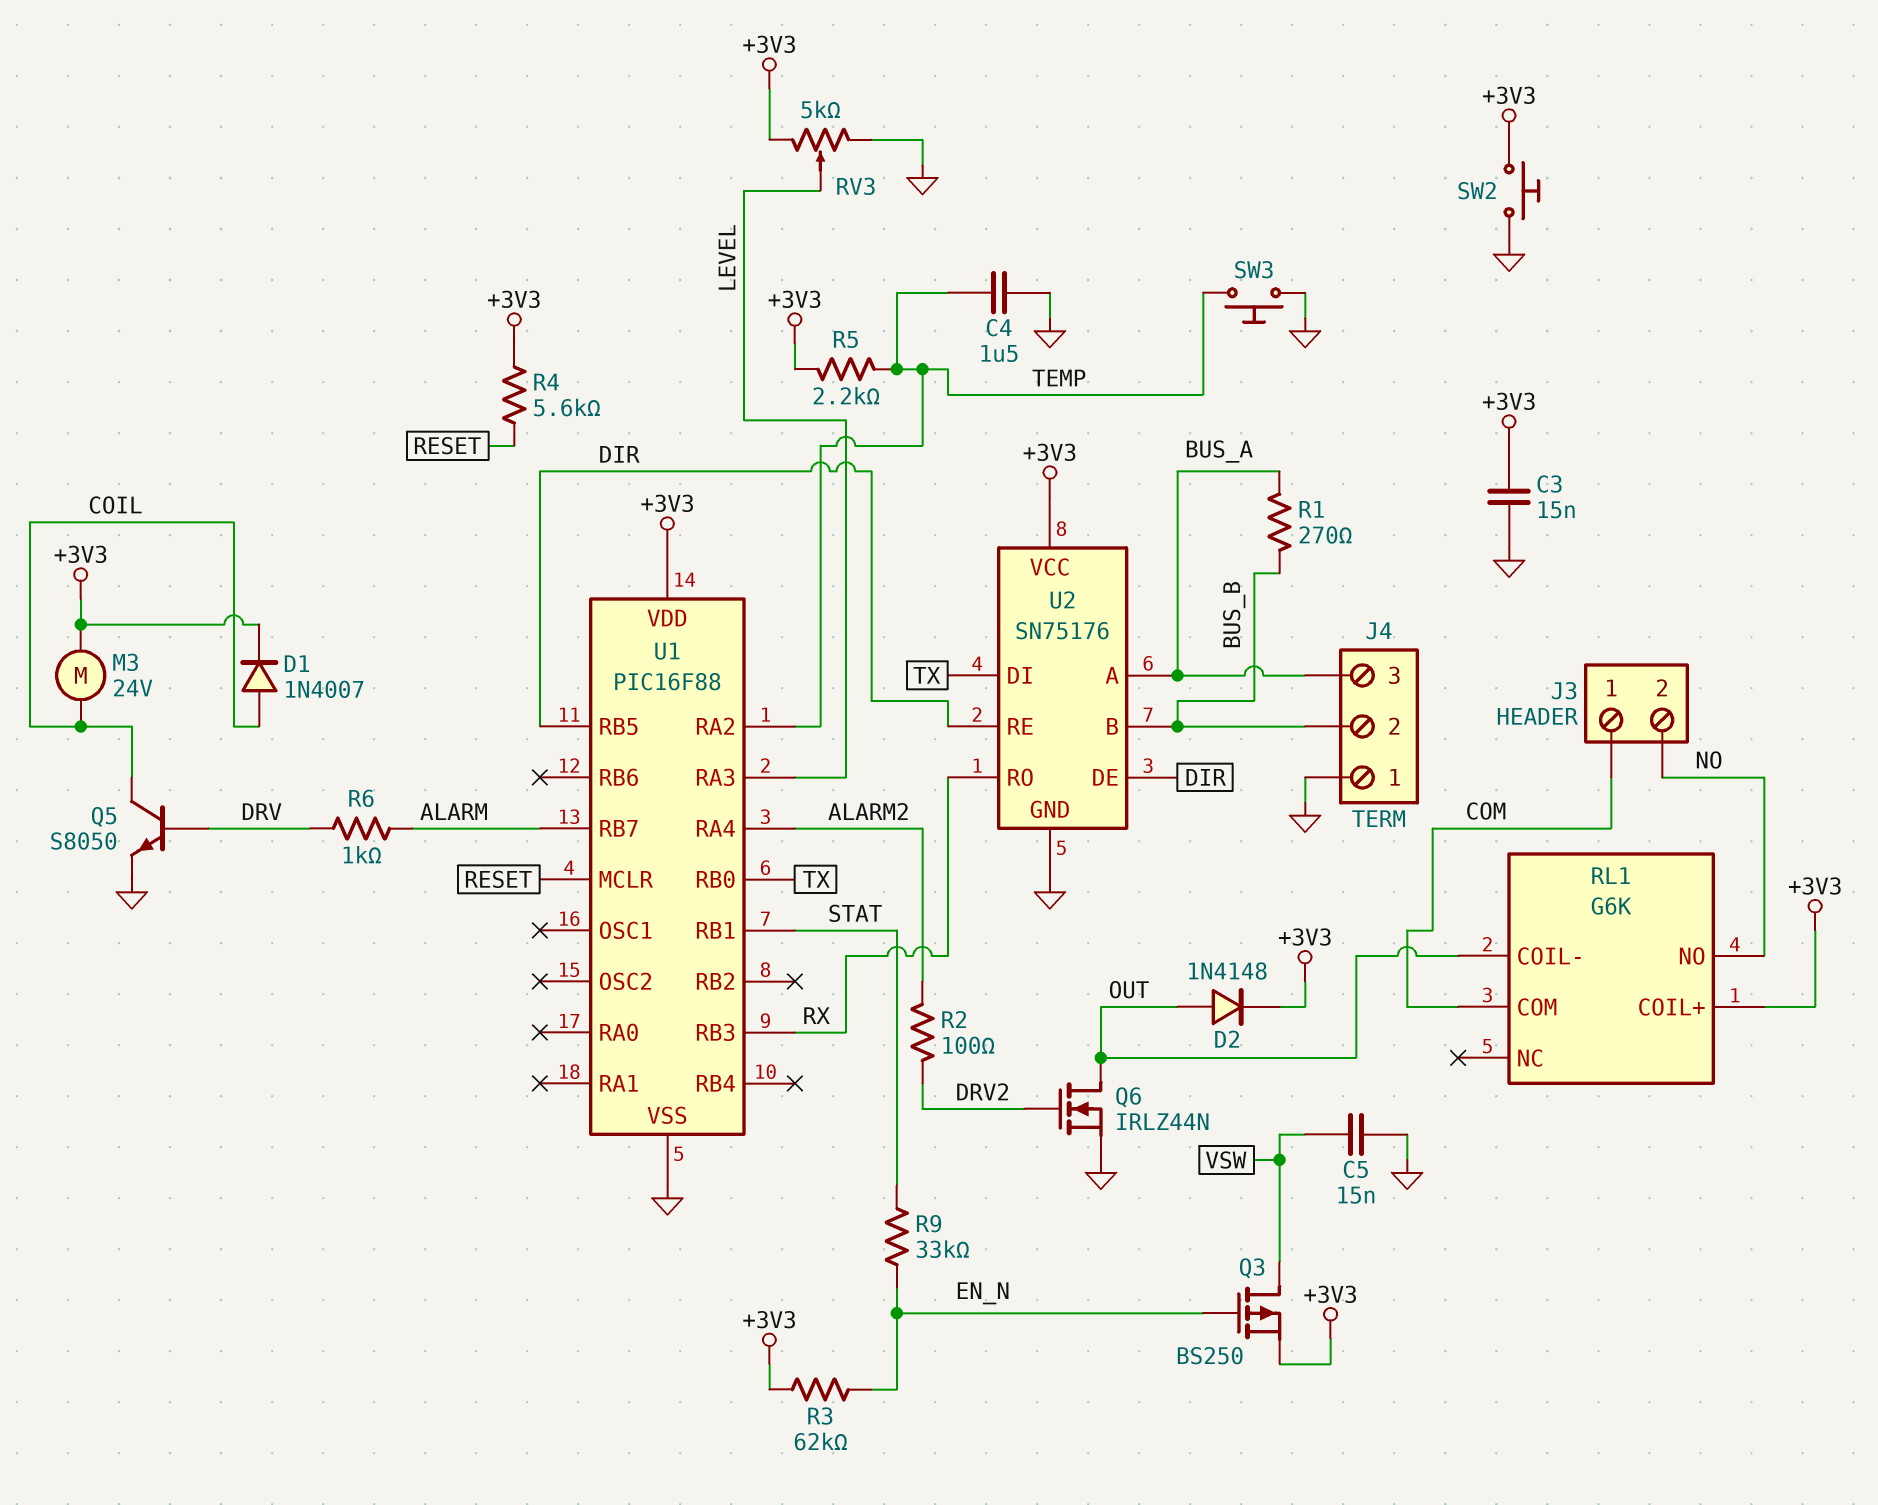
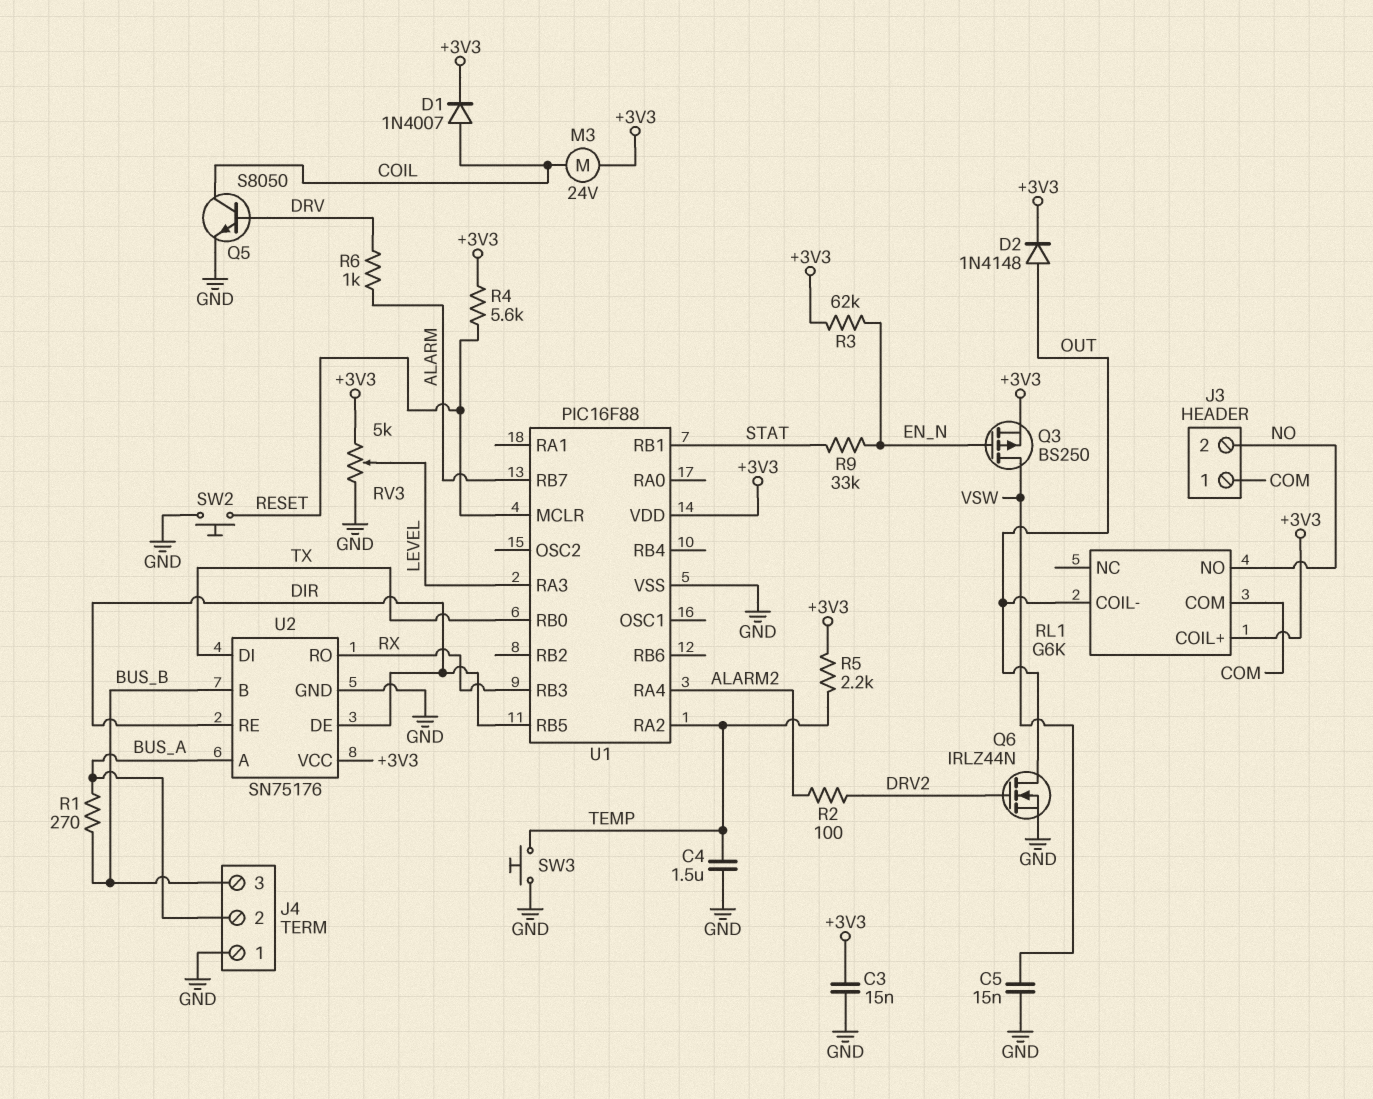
J4 pin 2: BUS_B -> BUS_A
J4 pin 3: BUS_A -> BUS_B
SW2: button (+3V3, GND) -> button (GND, RESET)

